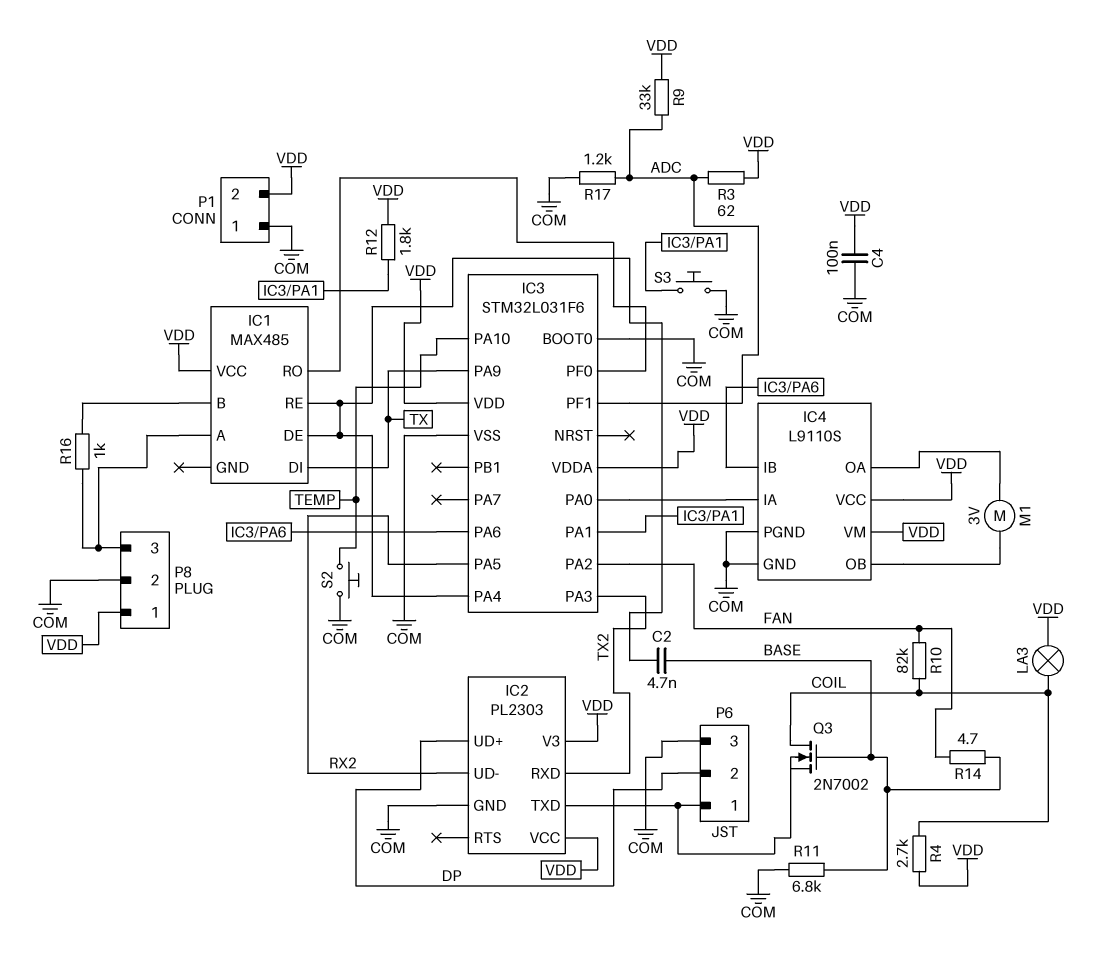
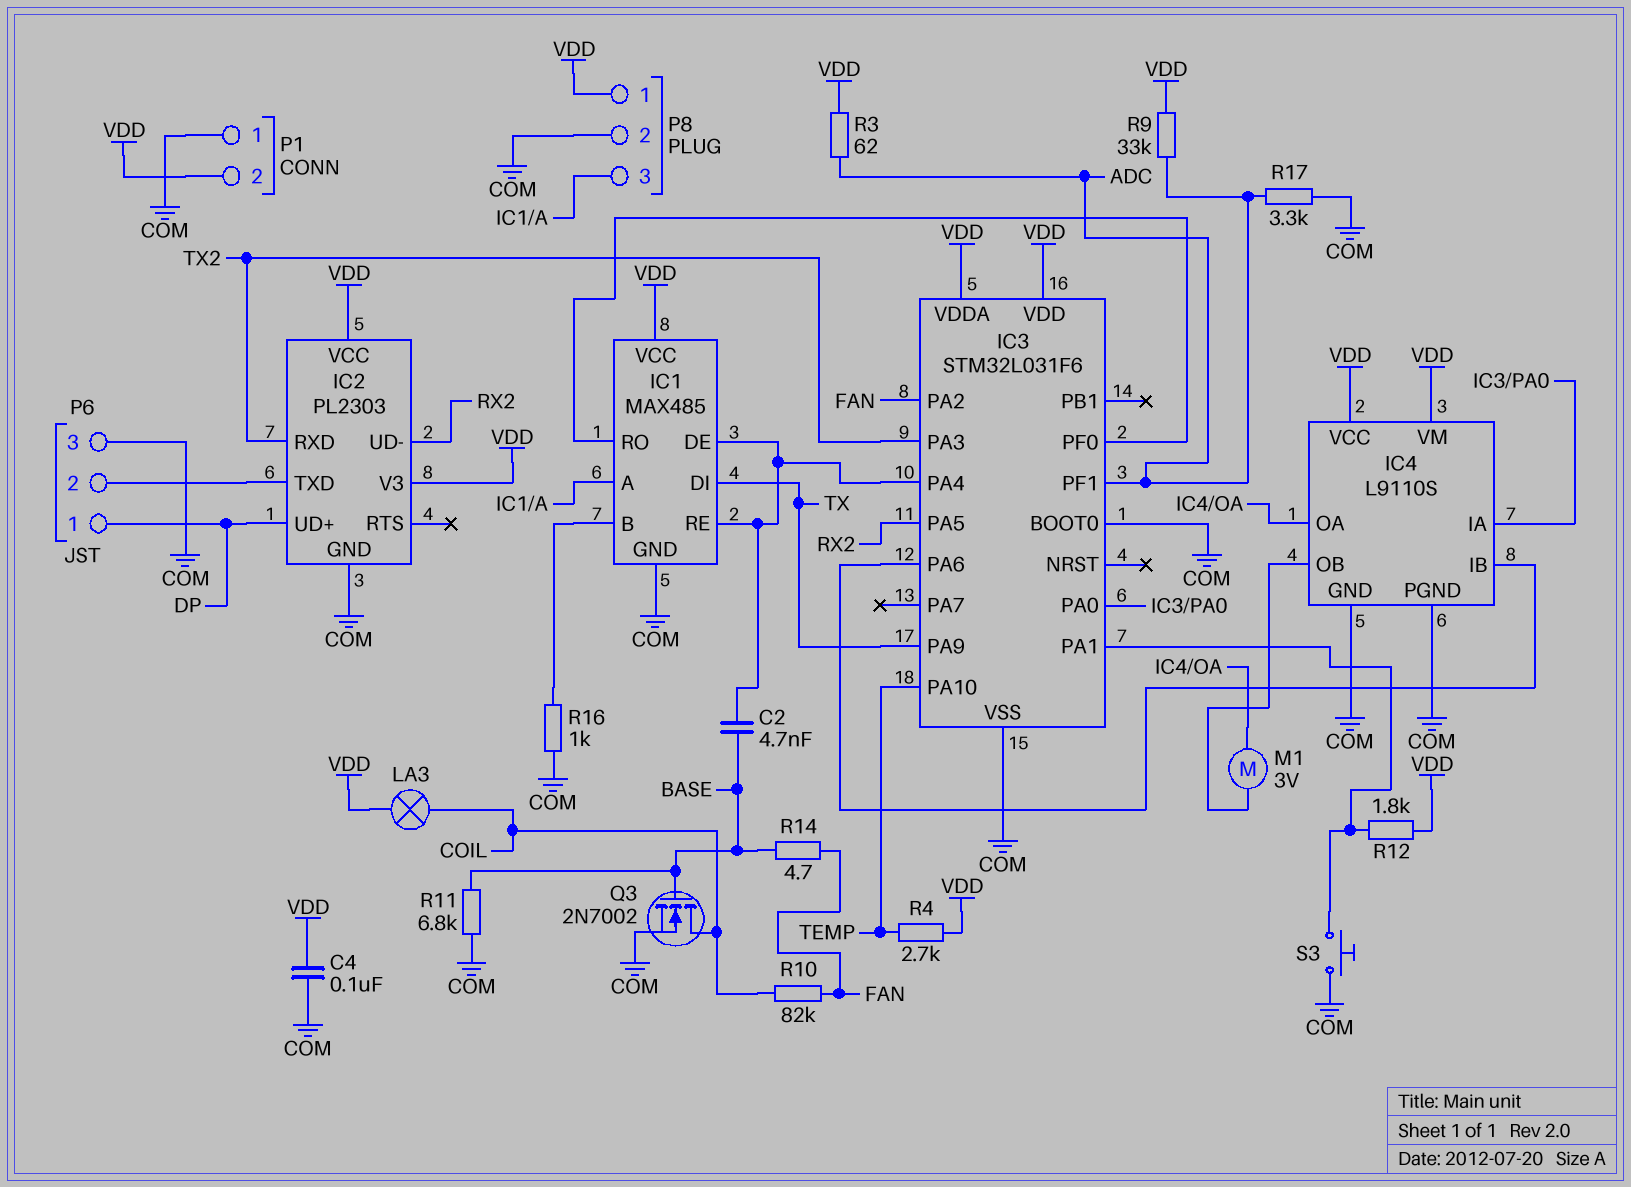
IC1 pin GND: none -> COM
P6 pin 1: IC2/TXD -> DP
P6 pin 2: DP -> IC2/TXD
Q3: NMOS 2N7002 (G BASE, D COIL, S IC2/TXD) -> NMOS 2N7002 (G BASE, D COIL, S COM)
R4: 2.7k (COIL, VDD) -> 2.7k (TEMP, VDD)
R16: 1k (IC1/A, IC1/B) -> 1k (COM, IC1/B)
R17: 1.2k (ADC, COM) -> 3.3k (ADC, COM)
S2: button (COM, TEMP) -> none

